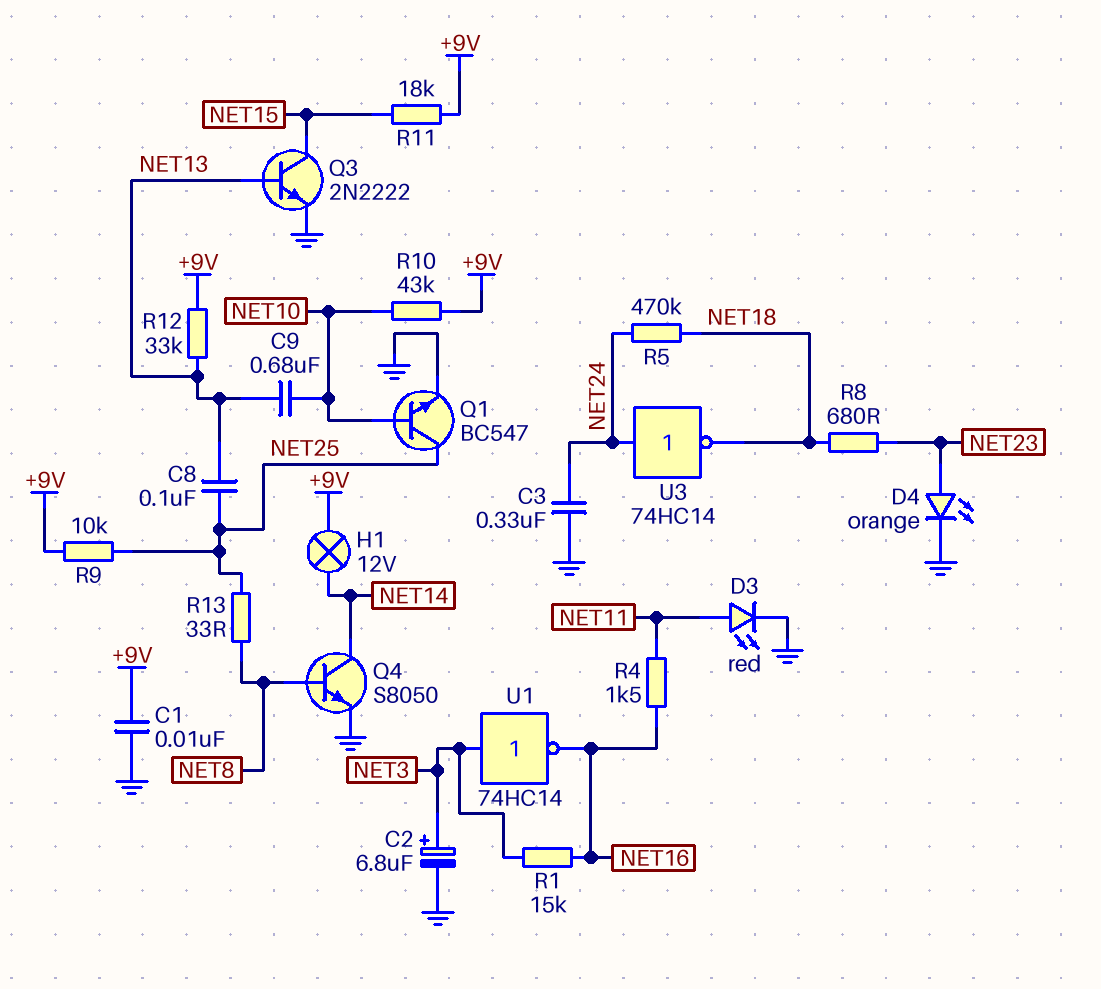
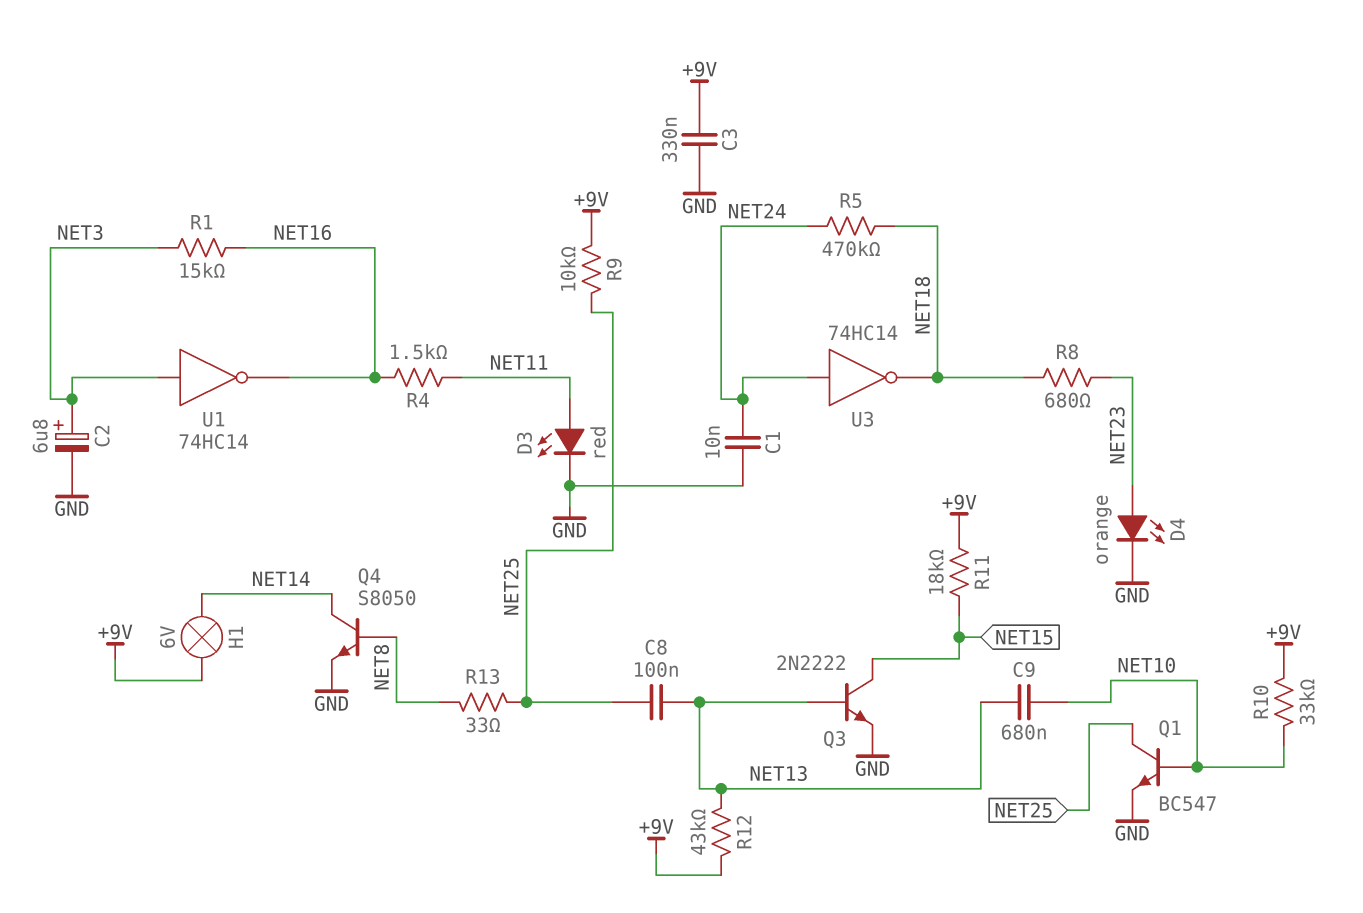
C1: 10nF (+9V, GND) -> 10nF (GND, NET24)
C3: 330nF (GND, NET24) -> 330nF (+9V, GND)
H1: lamp 12V (+9V, NET14) -> lamp 6V (+9V, NET14)
R10: 43k (+9V, NET10) -> 33k (+9V, NET10)
R12: 33k (+9V, NET13) -> 43k (+9V, NET13)

